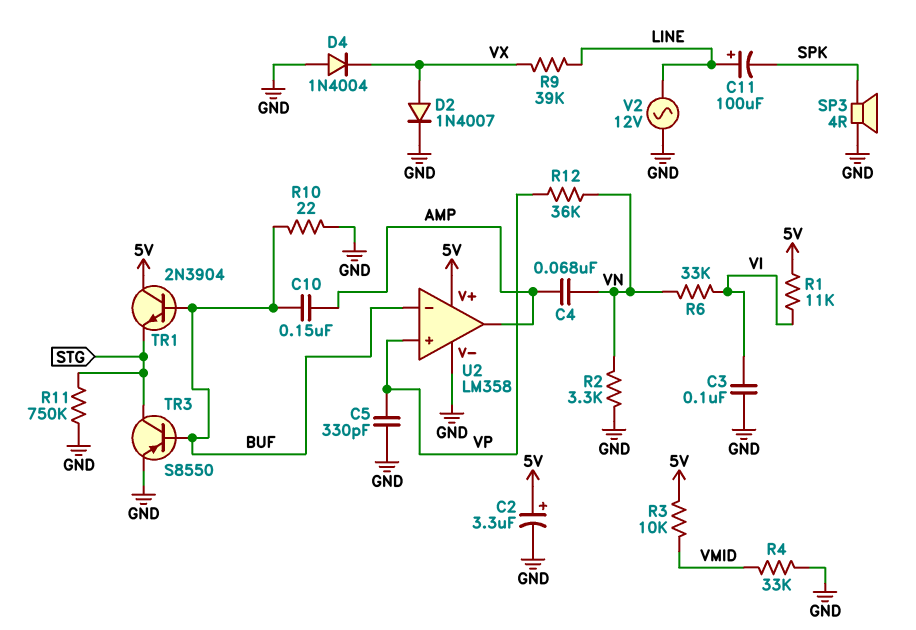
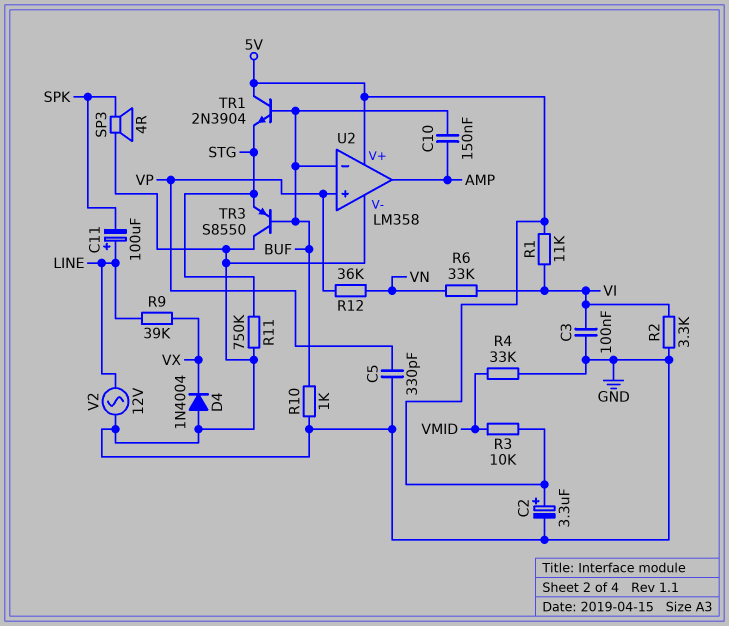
C4: 68nF (AMP, VN) -> none
D2: diode 1N4007 (A VX, K GND) -> none
R2: 3.3k (GND, VN) -> 3.3k (GND, VI)
R10: 22 (BUF, GND) -> 1k (BUF, GND)
TR3: PNP S8550 (B BUF, C STG, E GND) -> PNP S8550 (B BUF, C GND, E STG)

